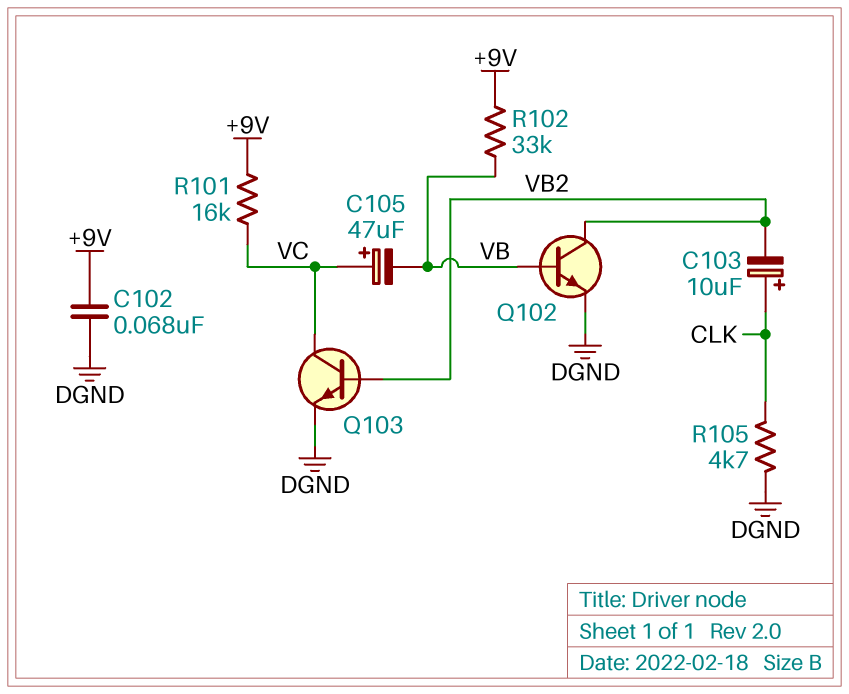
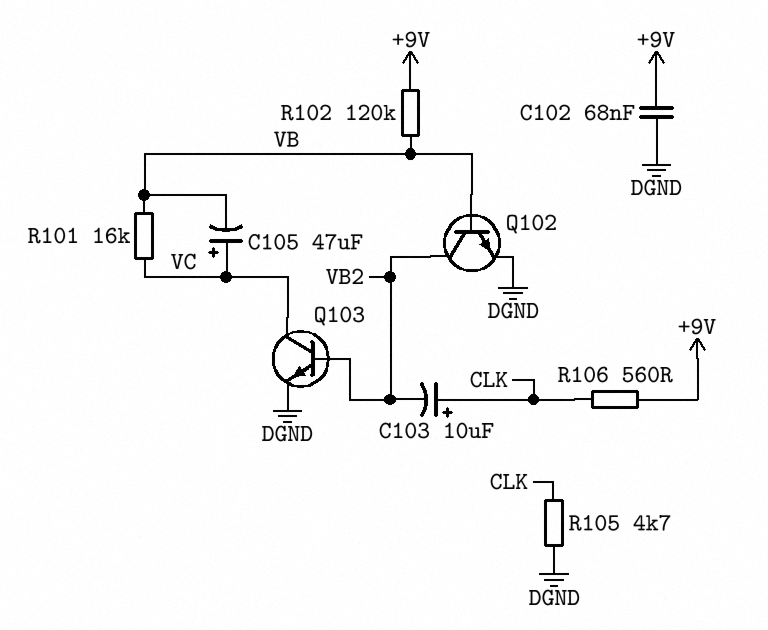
R101: 16k (+9V, VC) -> 16k (VB, VC)
R102: 33k (+9V, VB) -> 120k (+9V, VB)
R106: none -> 560 (+9V, CLK)

